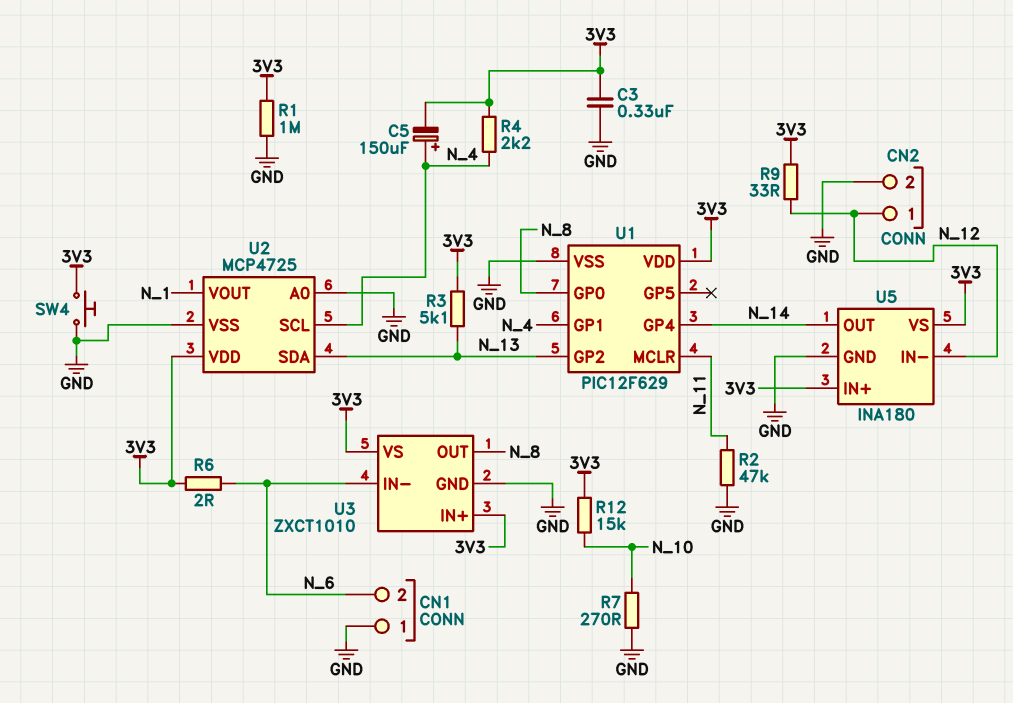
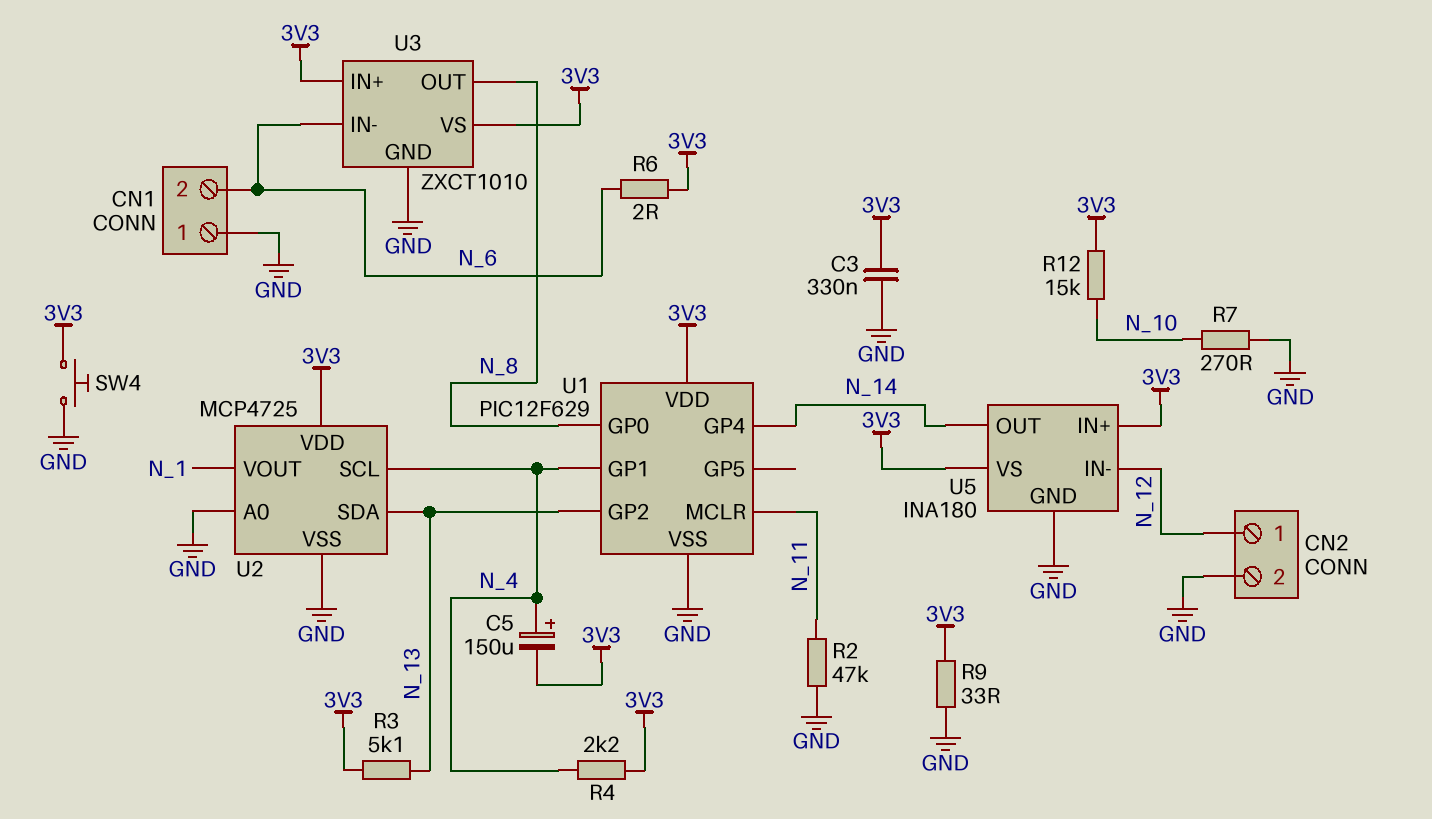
R1: 1M (3V3, GND) -> none
R9: 33 (3V3, N_12) -> 33 (3V3, GND)

